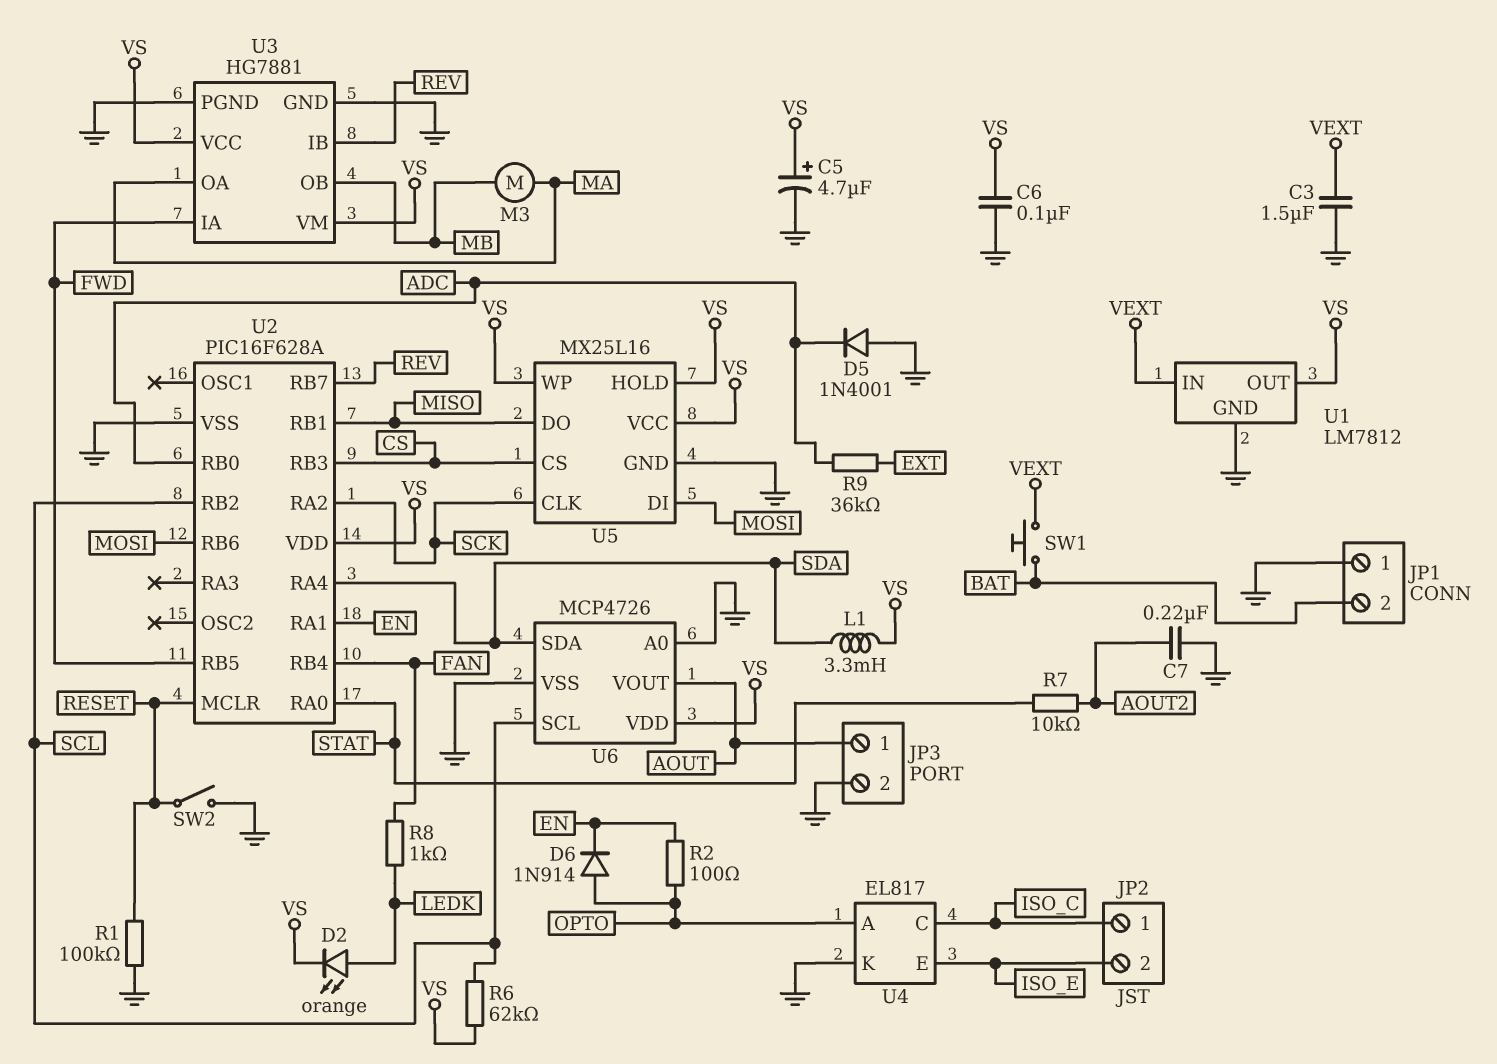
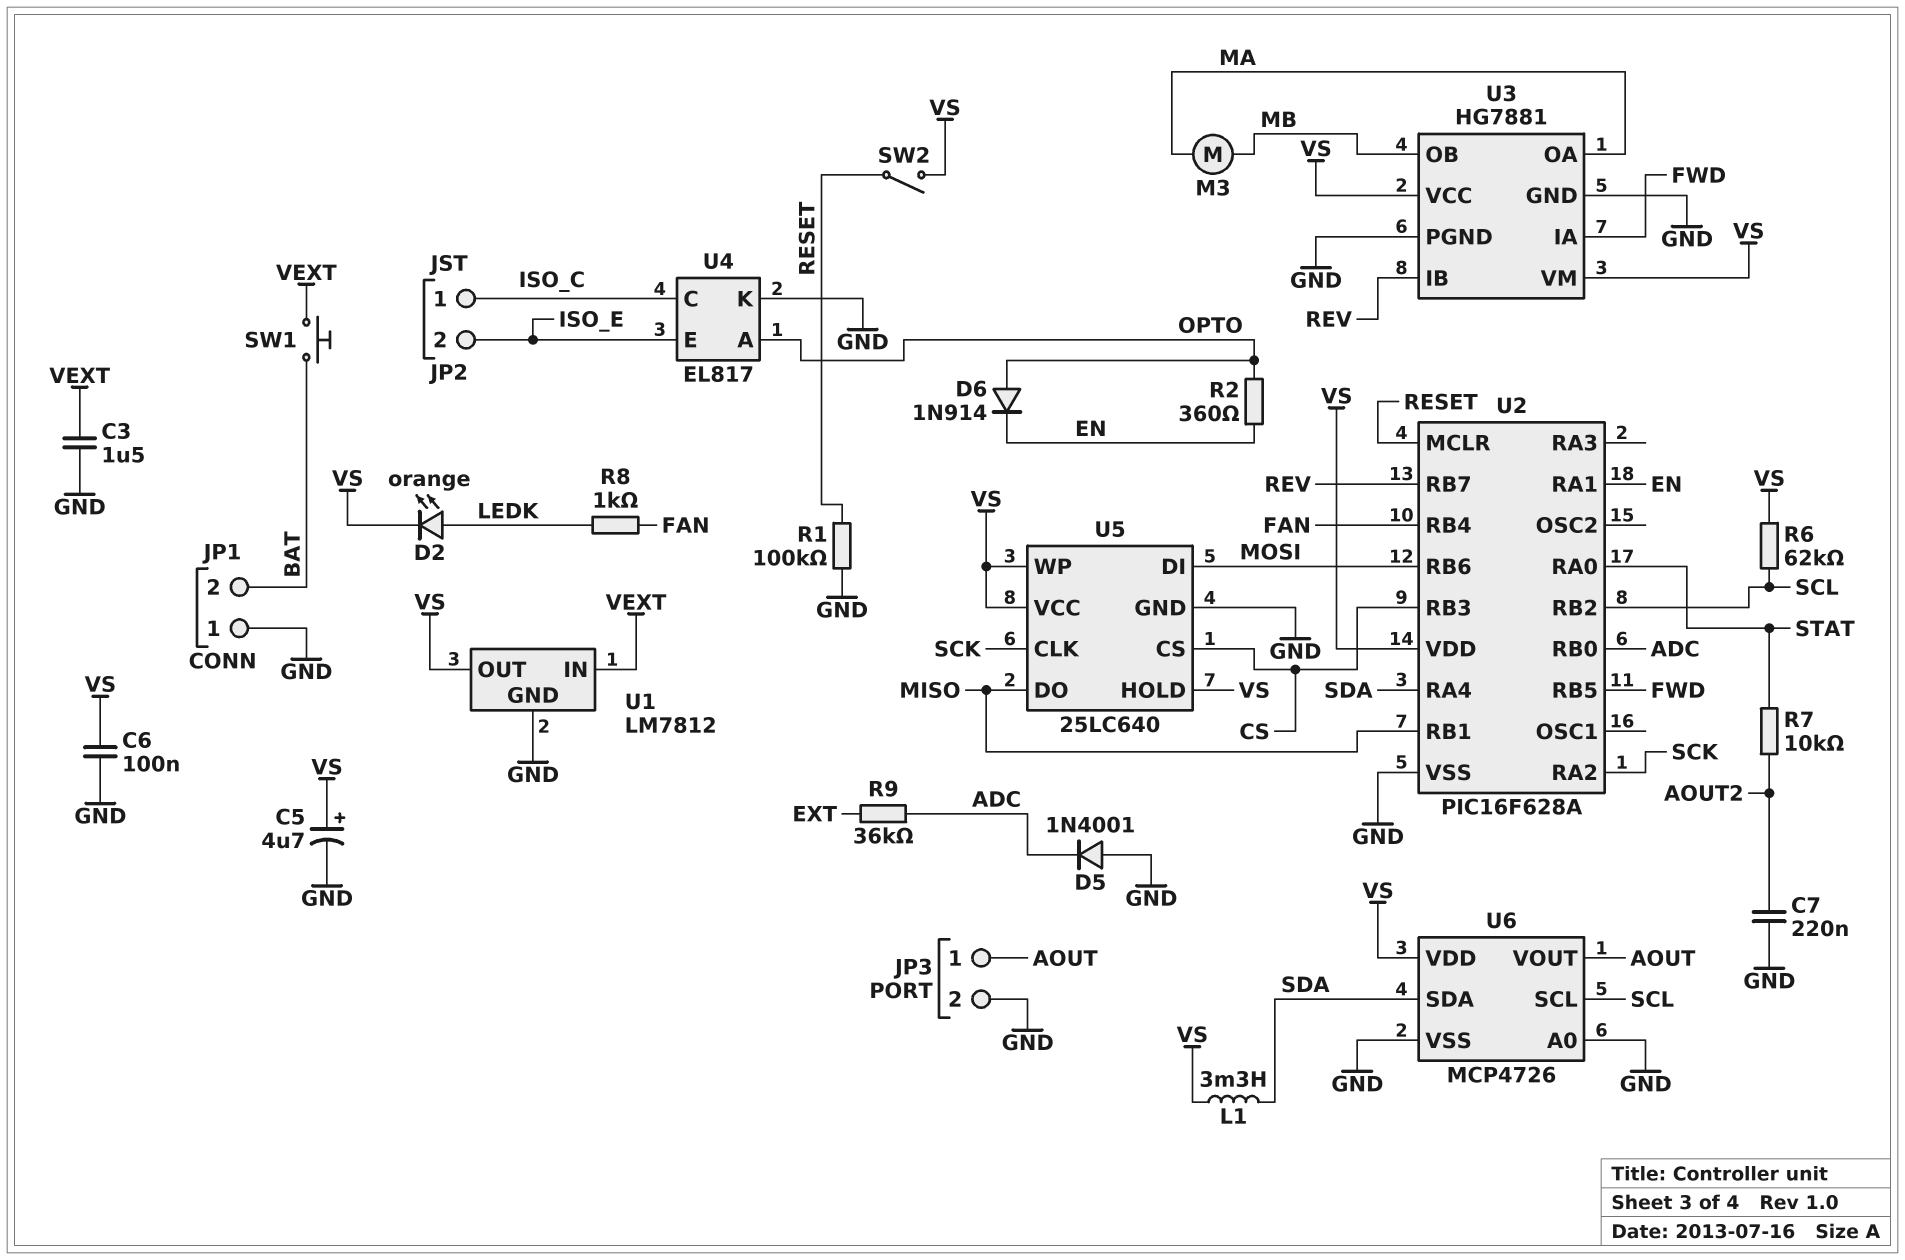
R2: 100 (EN, OPTO) -> 360 (EN, OPTO)
SW2: switch (GND, RESET) -> switch (RESET, VS)
U5: MX25L16 -> 25LC640

